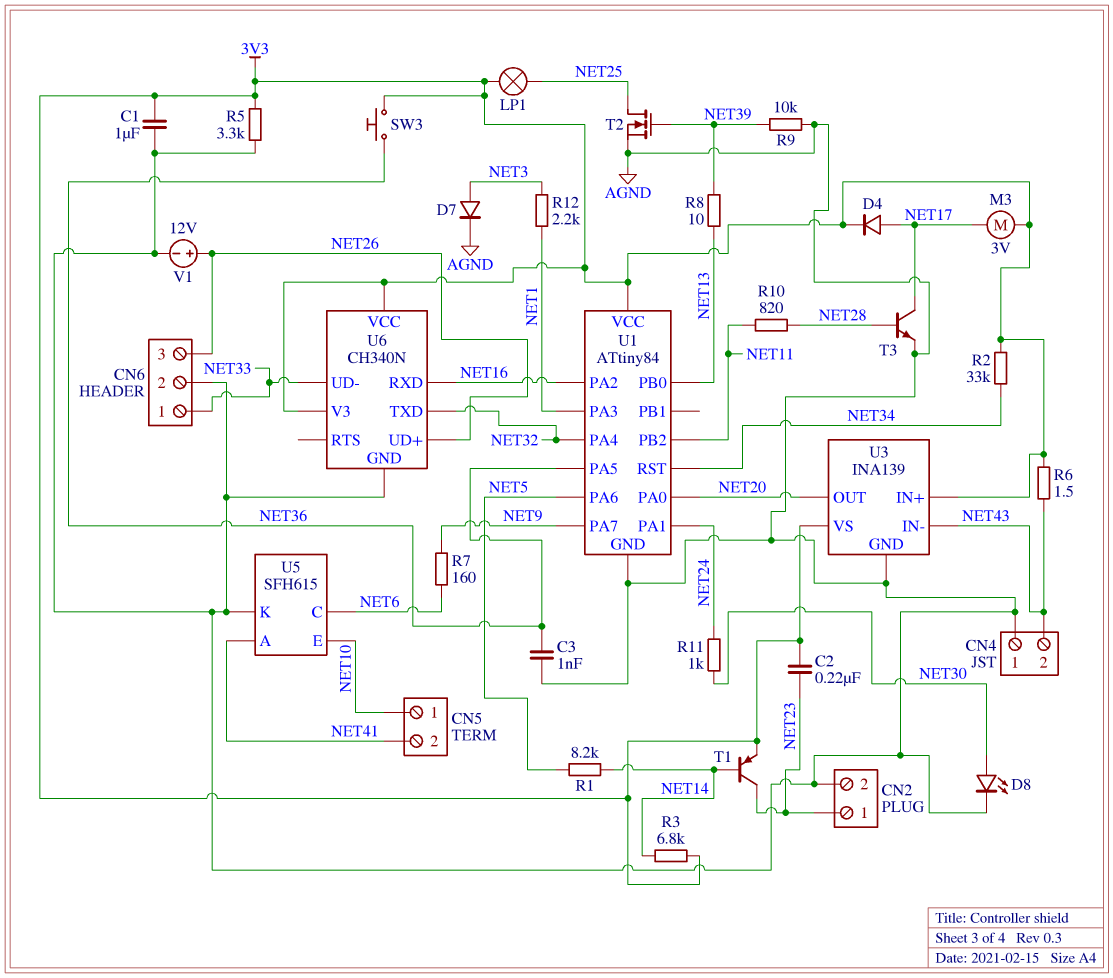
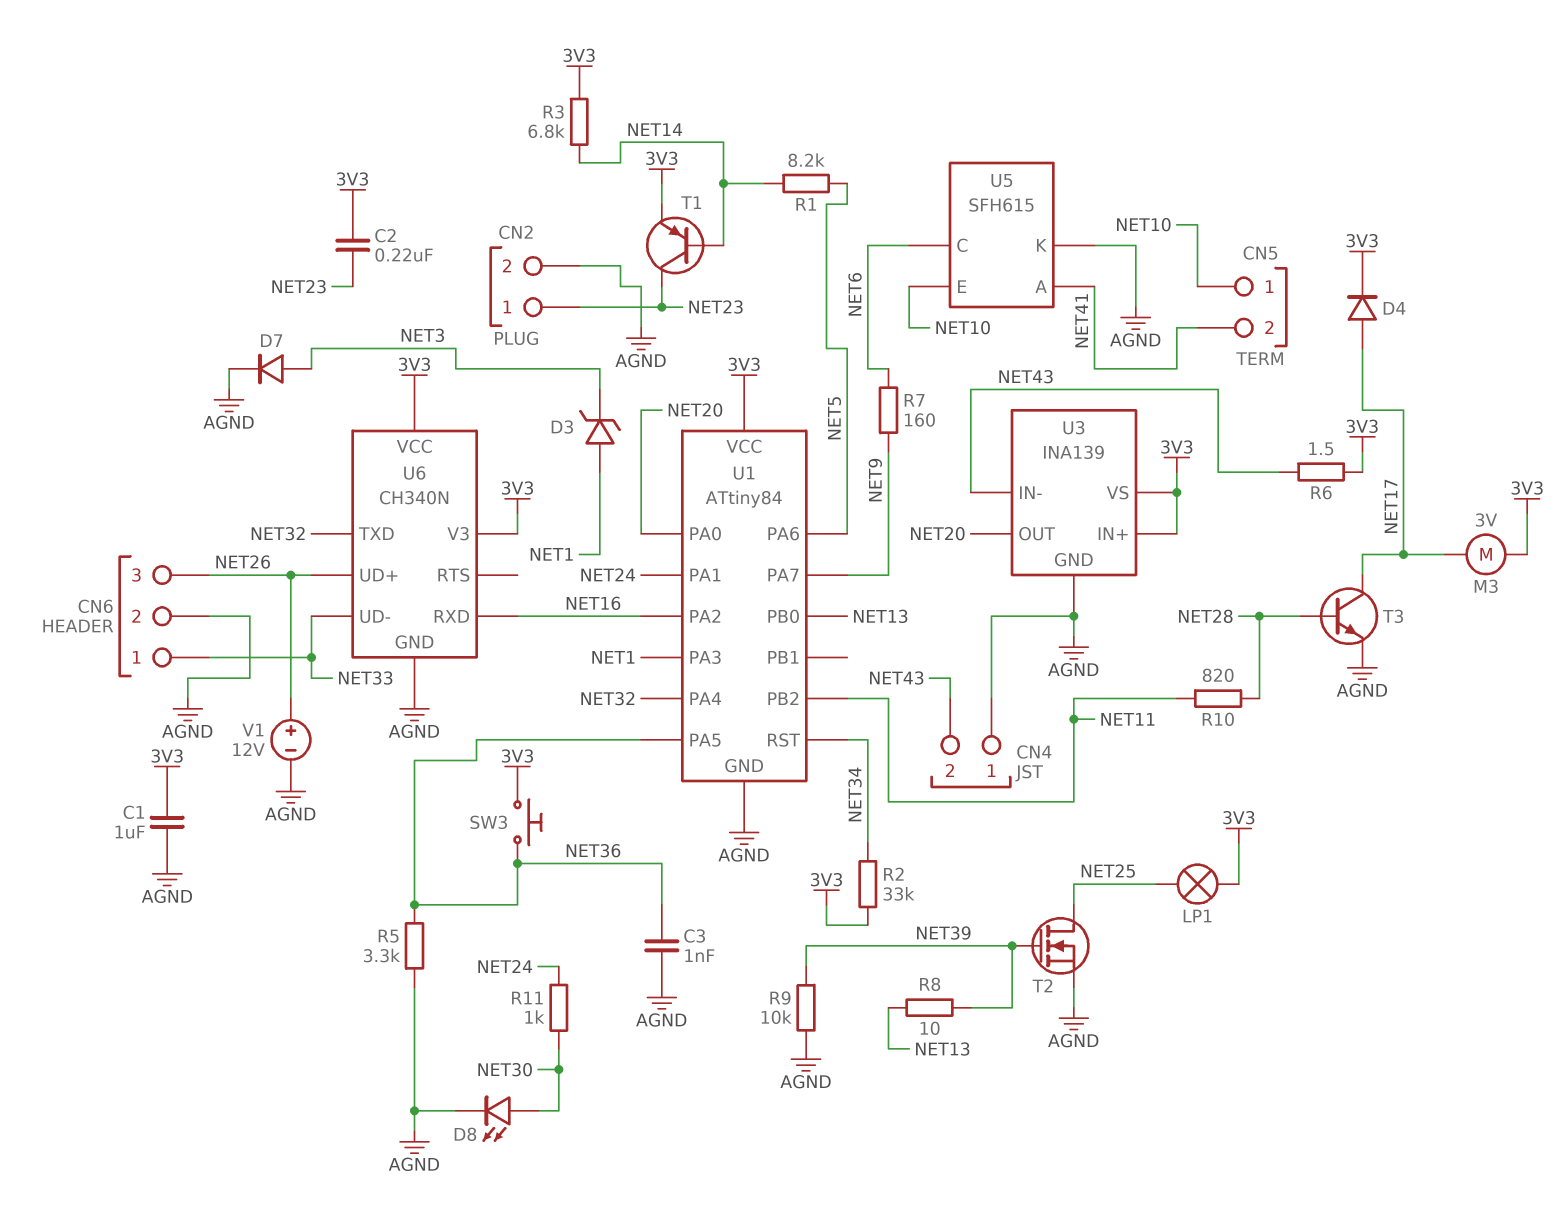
D3: none -> zener (A NET1, K NET3)
R5: 3.3k (3V3, AGND) -> 3.3k (AGND, NET36)
R12: 2.2k (NET1, NET3) -> none

